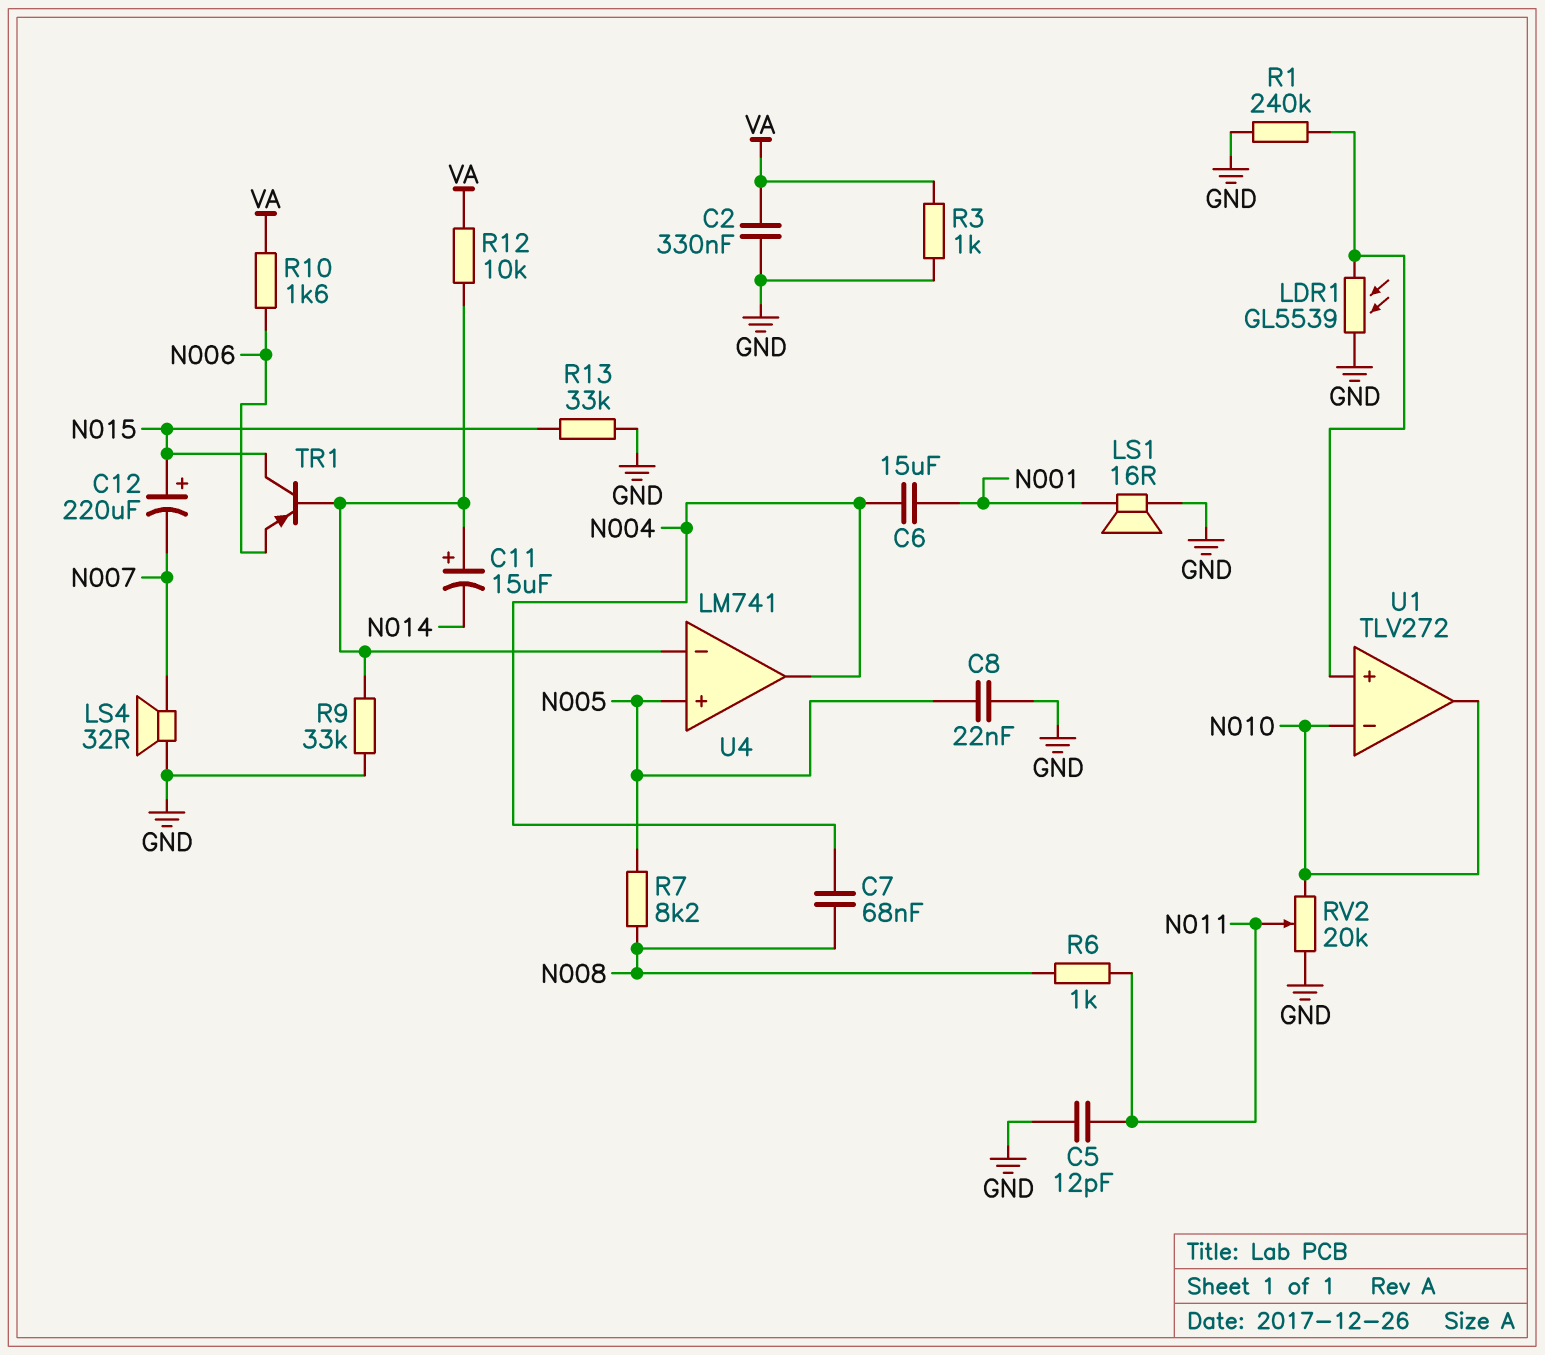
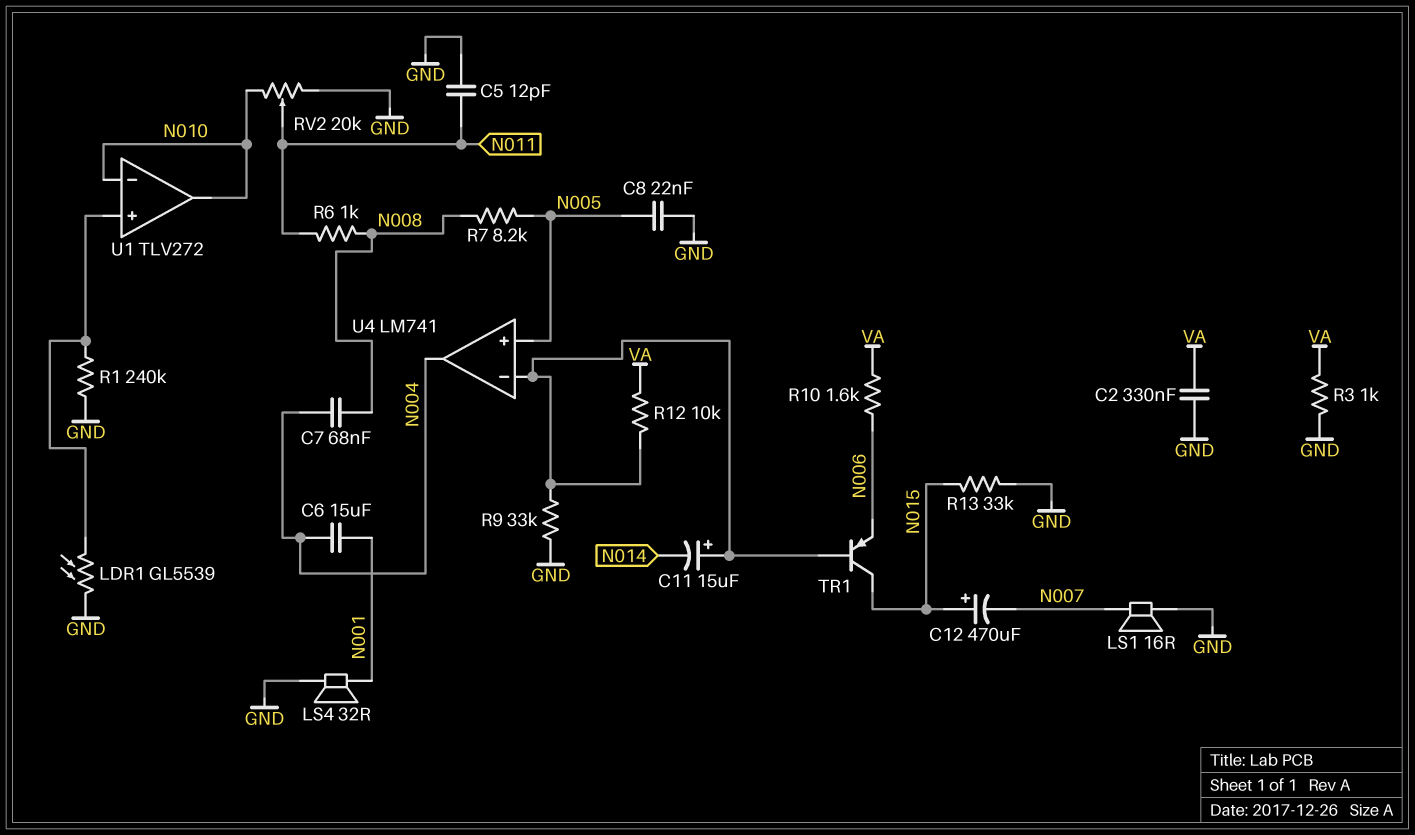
C12: 220uF (plus N015, minus N007) -> 470uF (plus N015, minus N007)
LS1: speaker 16R (GND, N001) -> speaker 16R (GND, N007)
LS4: speaker 32R (GND, N007) -> speaker 32R (GND, N001)

